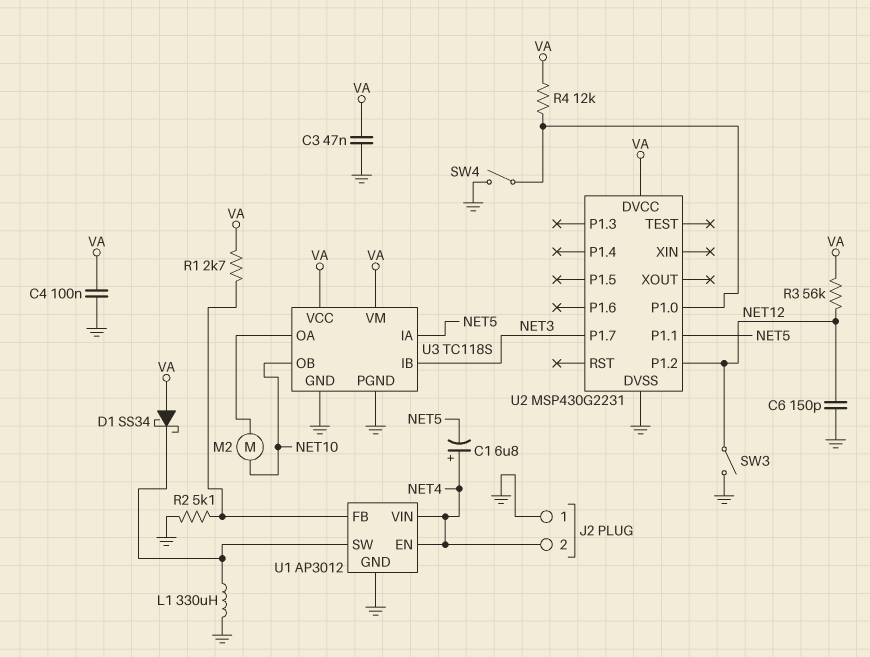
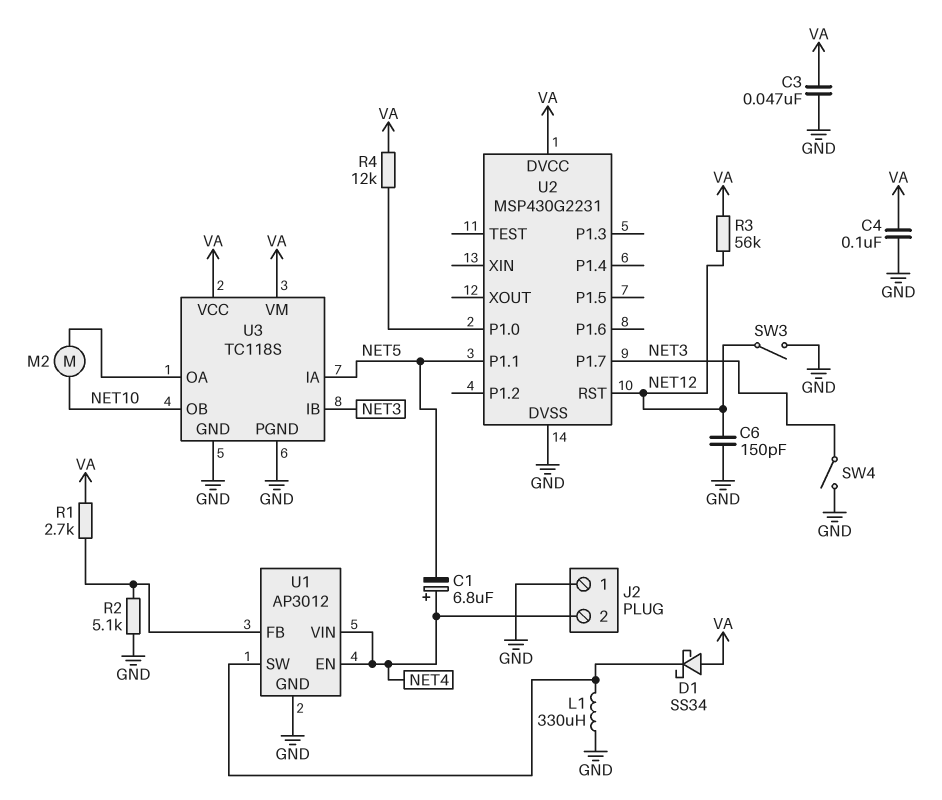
SW4: switch (GND, U2/P1.0) -> switch (GND, NET3)
U2 pin P1.2: NET12 -> none
U2 pin RST: none -> NET12

